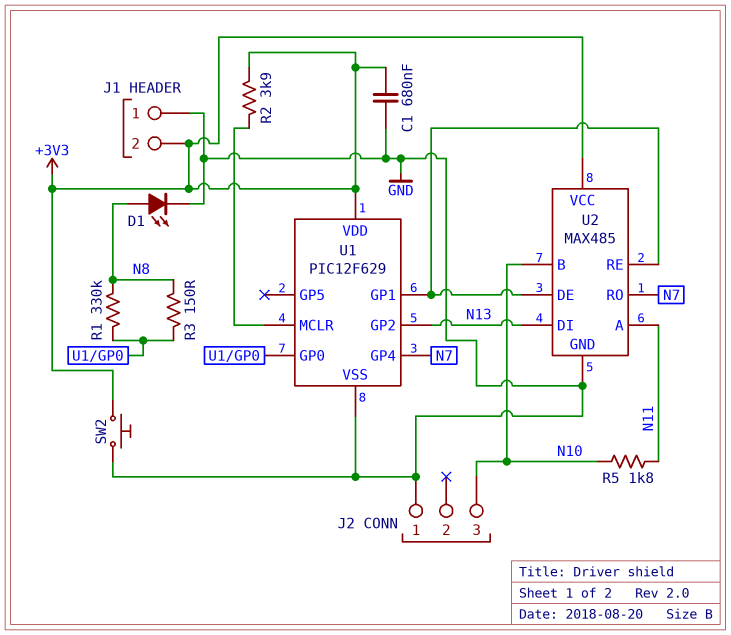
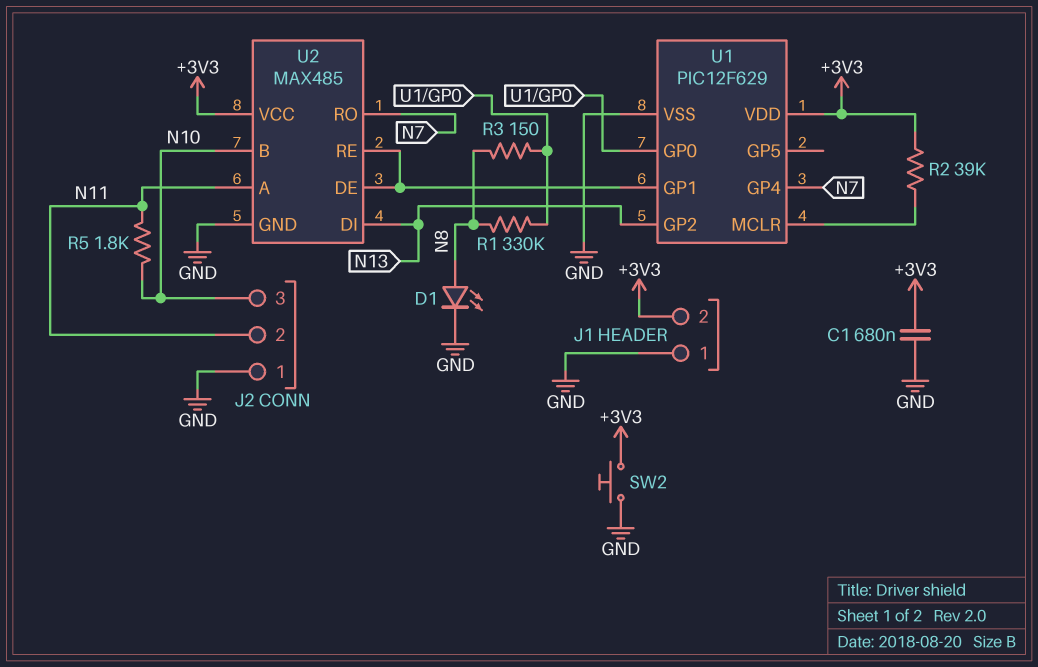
J2 pin 2: none -> N11
R2: 3.9k (+3V3, U1/MCLR) -> 39k (+3V3, U1/MCLR)

